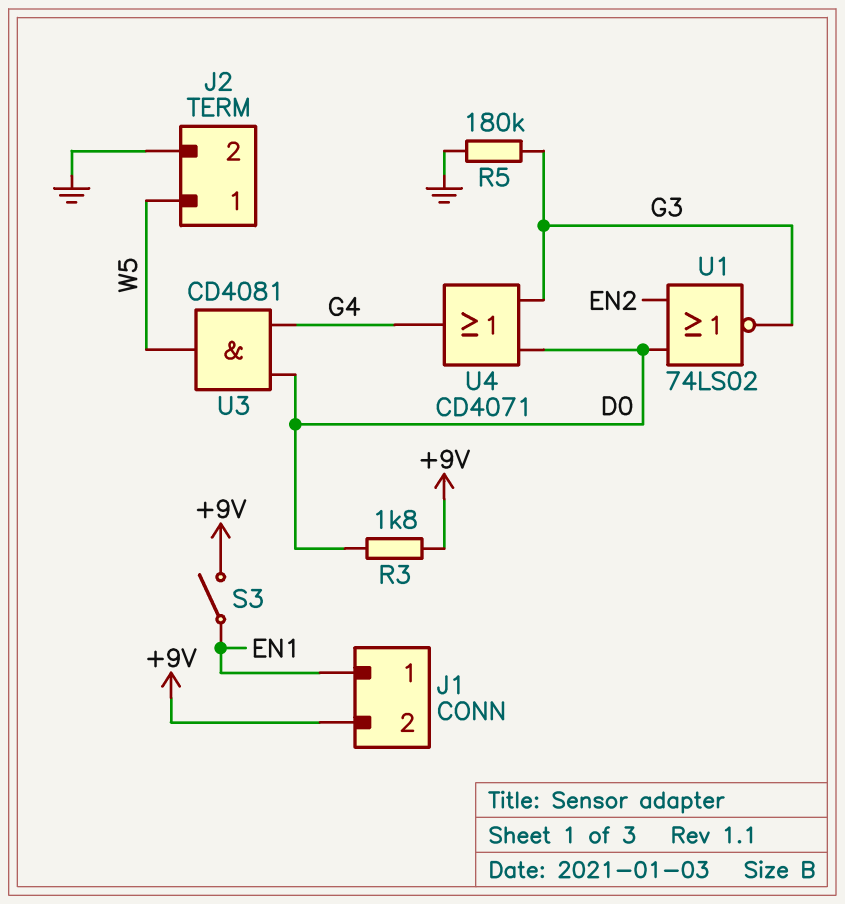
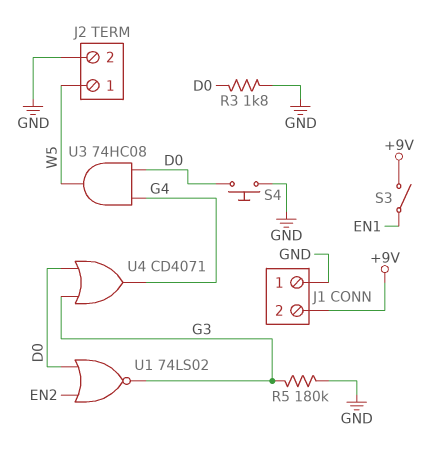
J1 pin 1: EN1 -> GND
R3: 1.8k (+9V, D0) -> 1.8k (D0, GND)
S4: none -> button (D0, GND)
U3: AND CD4081 (in D0, in G4, out W5) -> AND 74HC08 (in D0, in G4, out W5)

